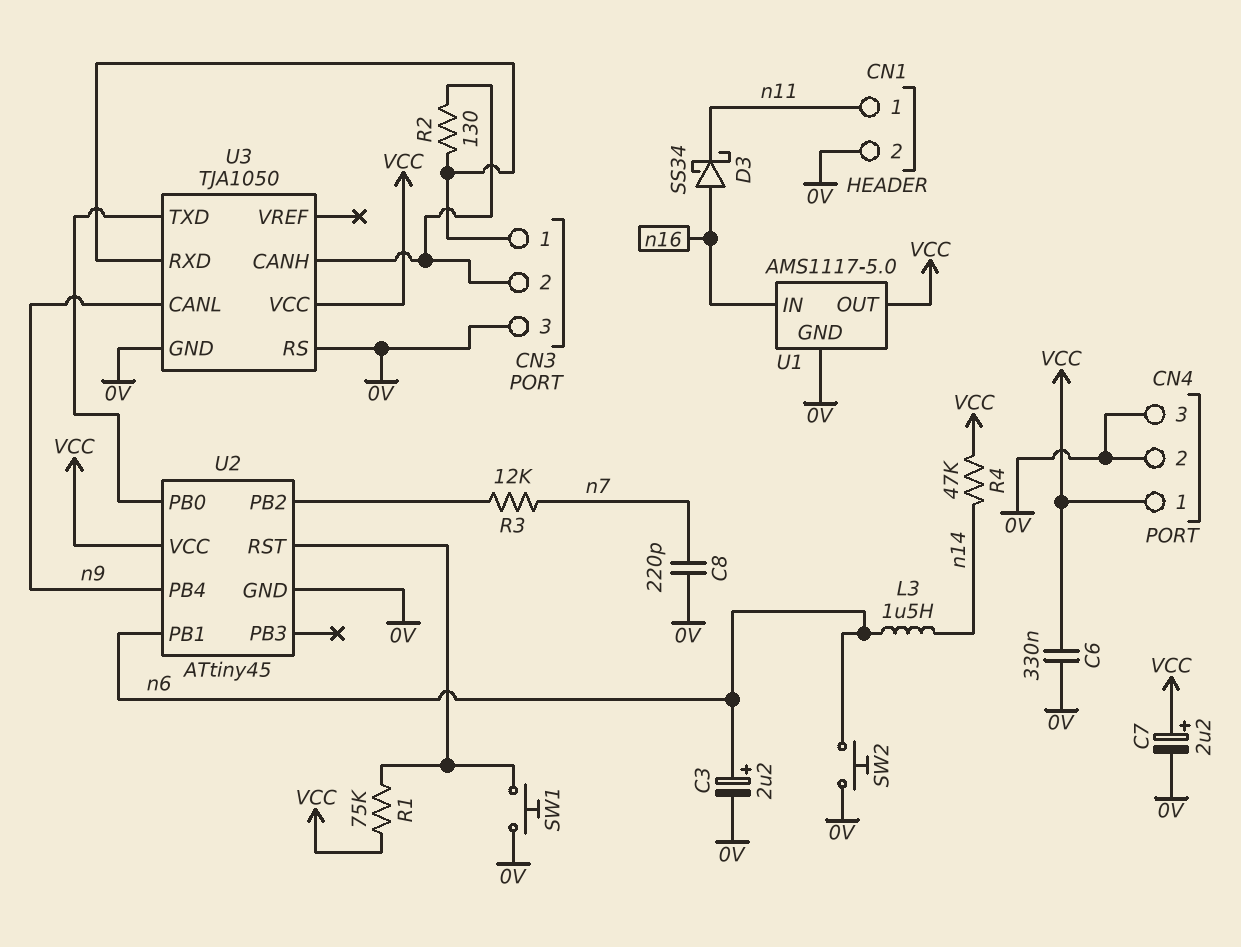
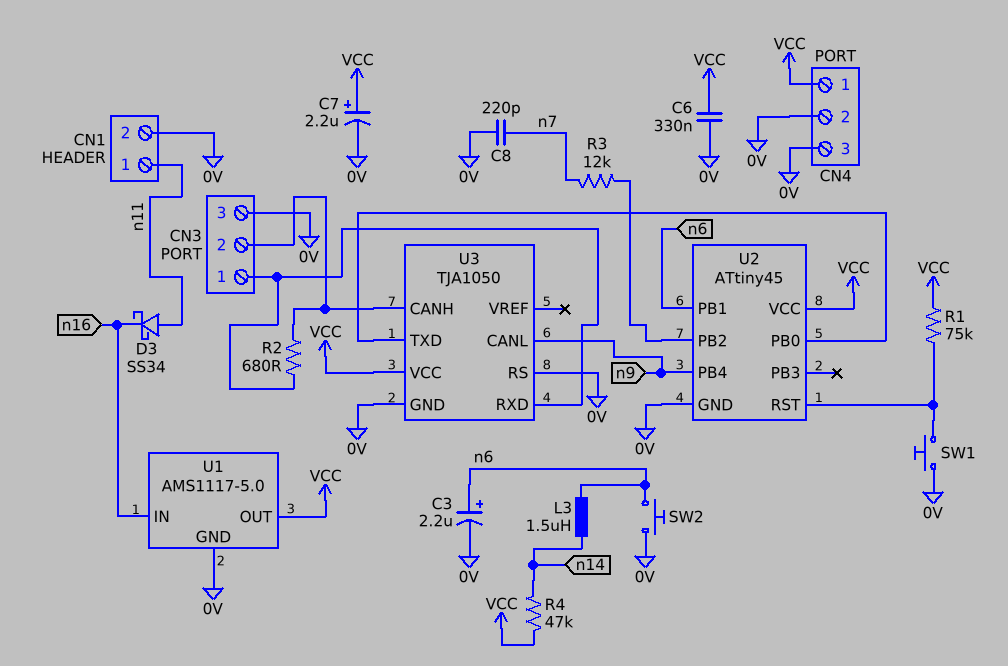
D3: schottky SS34 (A n16, K n11) -> schottky SS34 (A n11, K n16)
R2: 130 (CN3/1, CN3/2) -> 680 (CN3/1, CN3/2)

